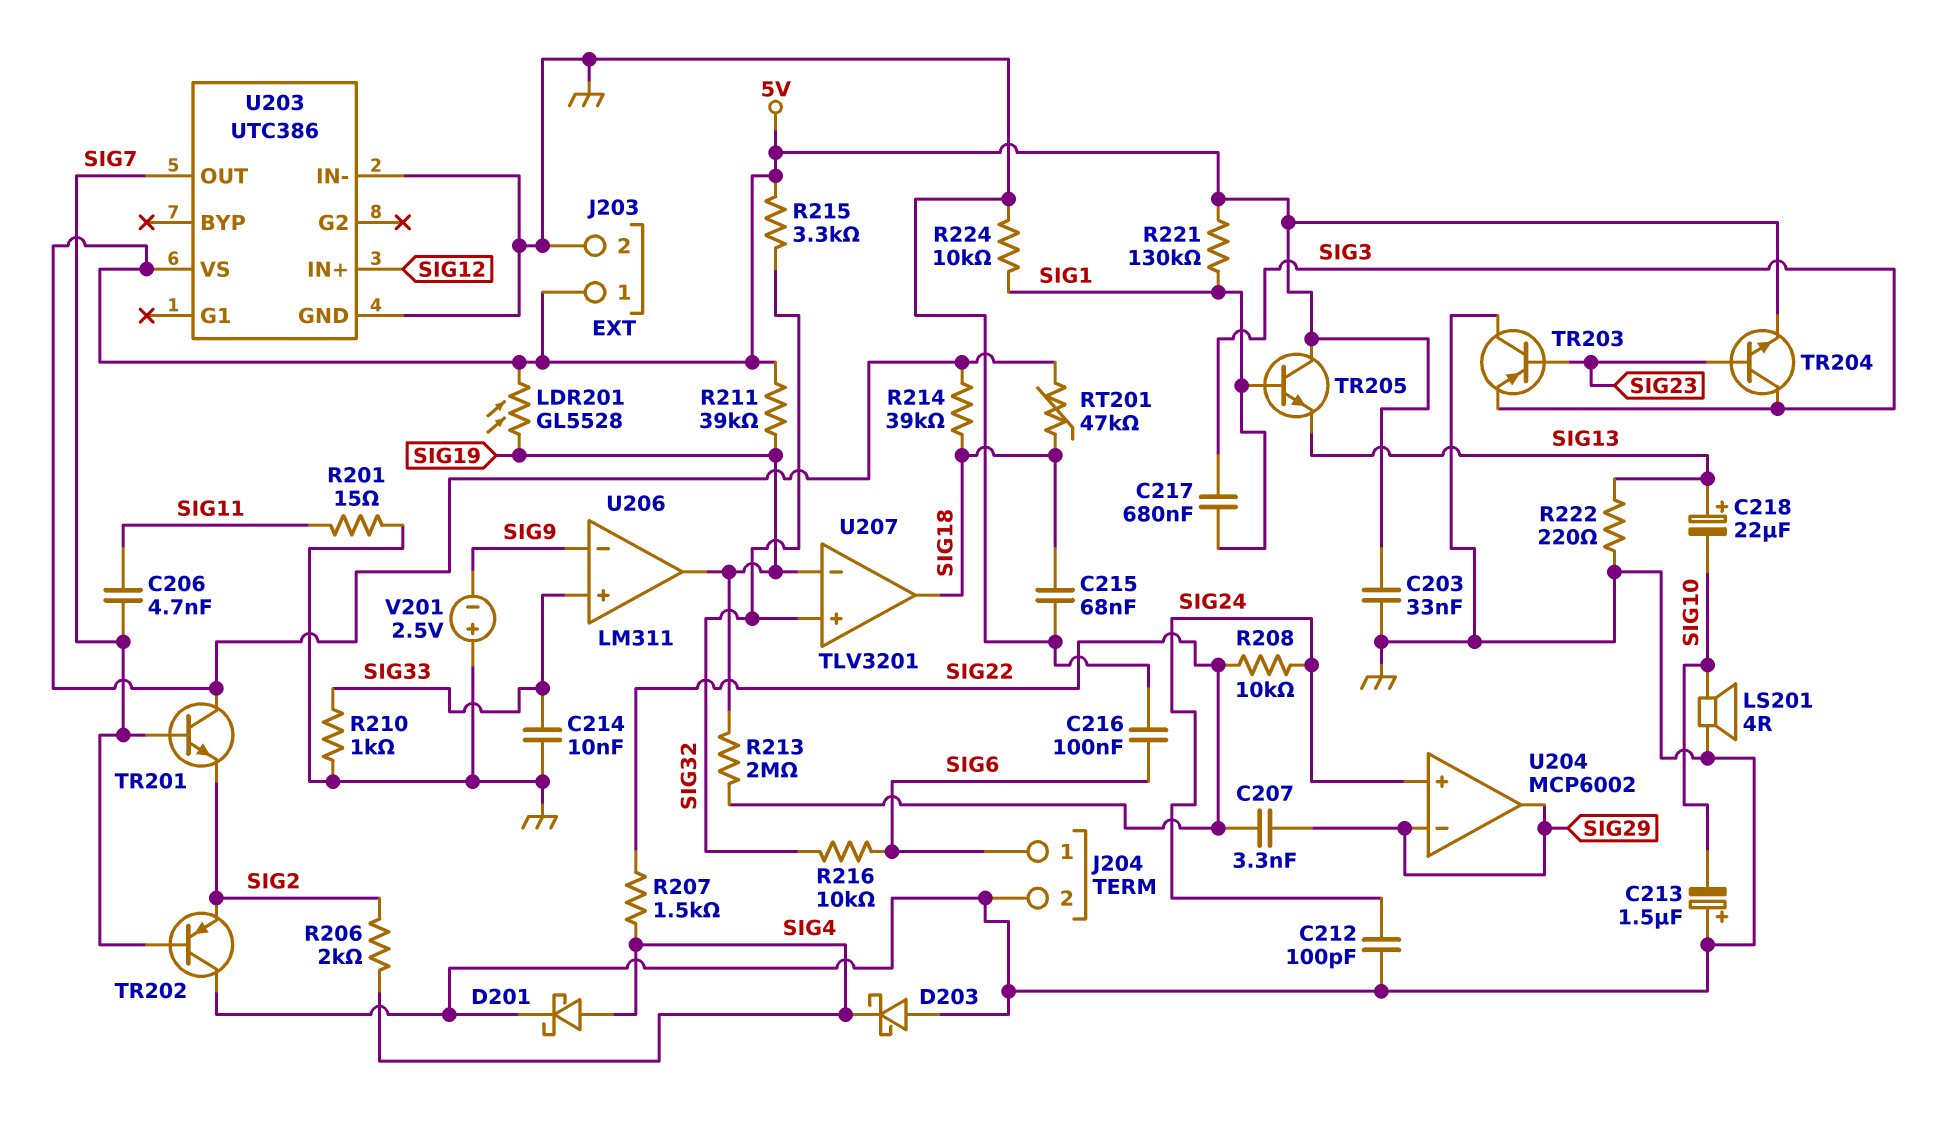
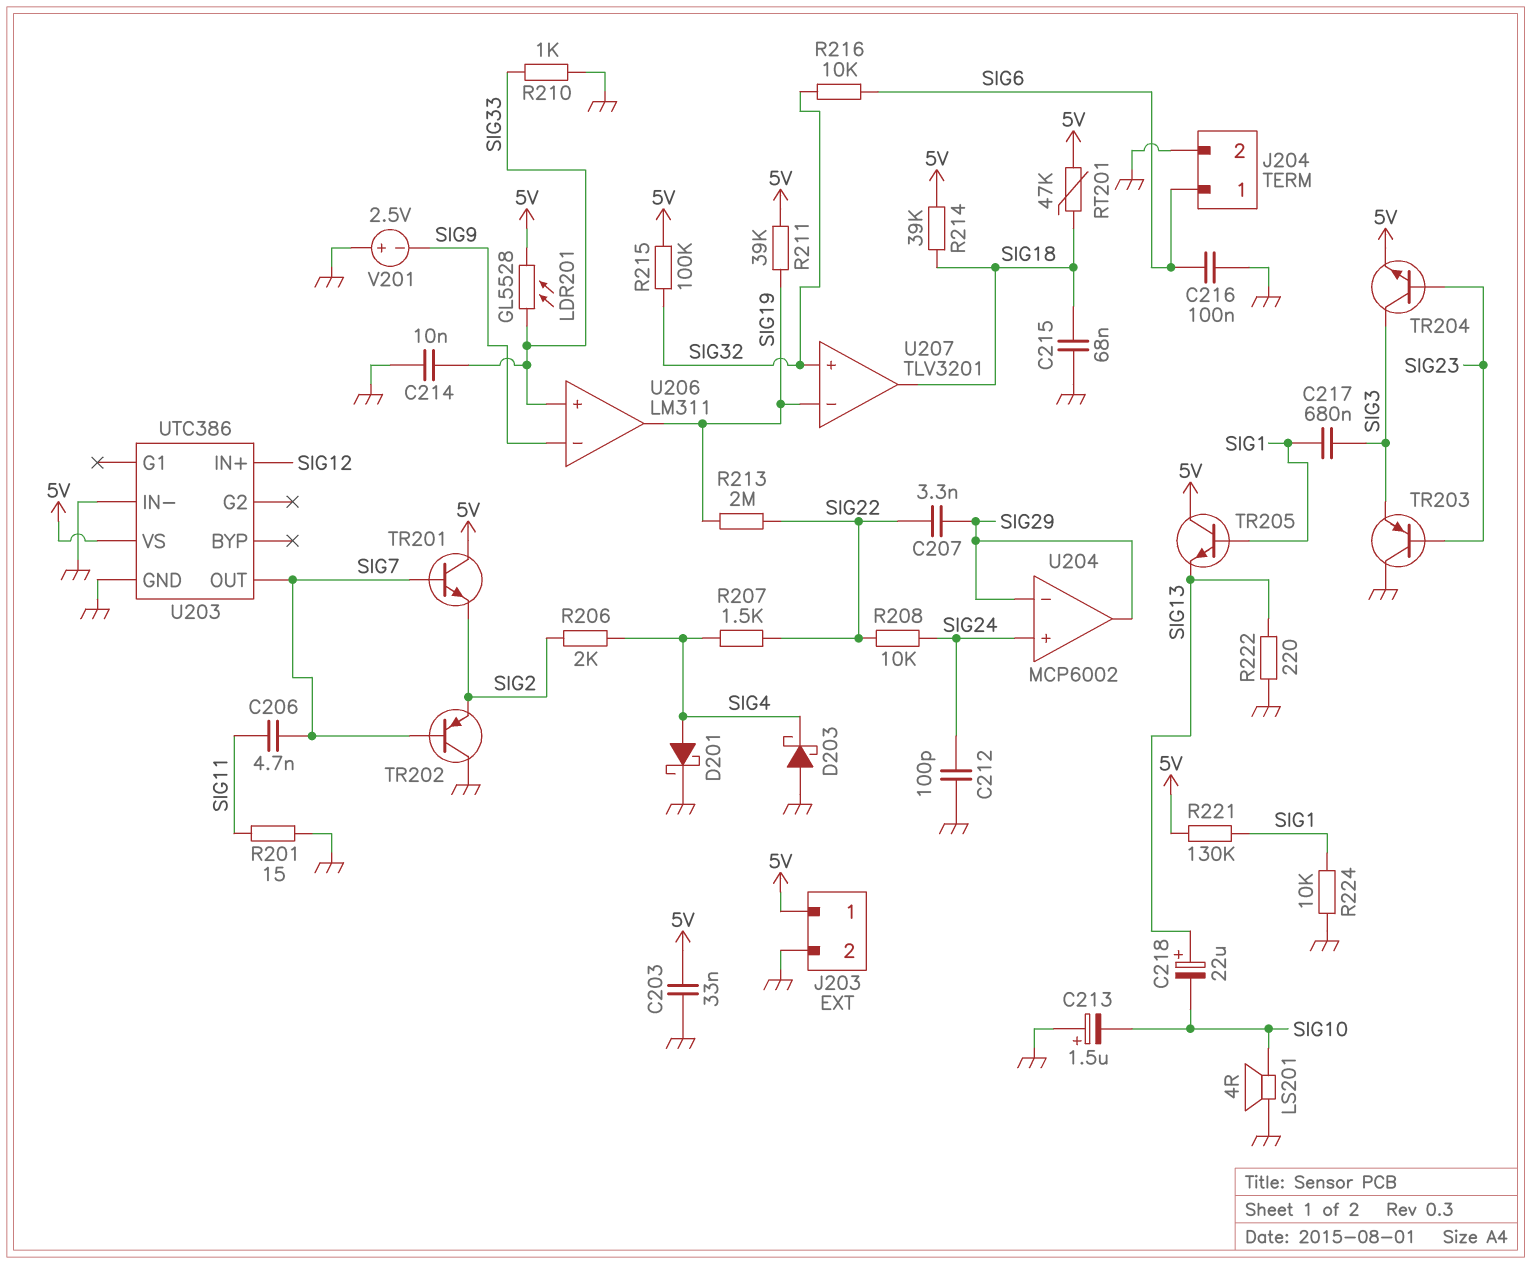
LDR201: GL5528 (5V, SIG19) -> GL5528 (5V, SIG33)
R215: 3.3k (5V, SIG32) -> 100k (5V, SIG32)

